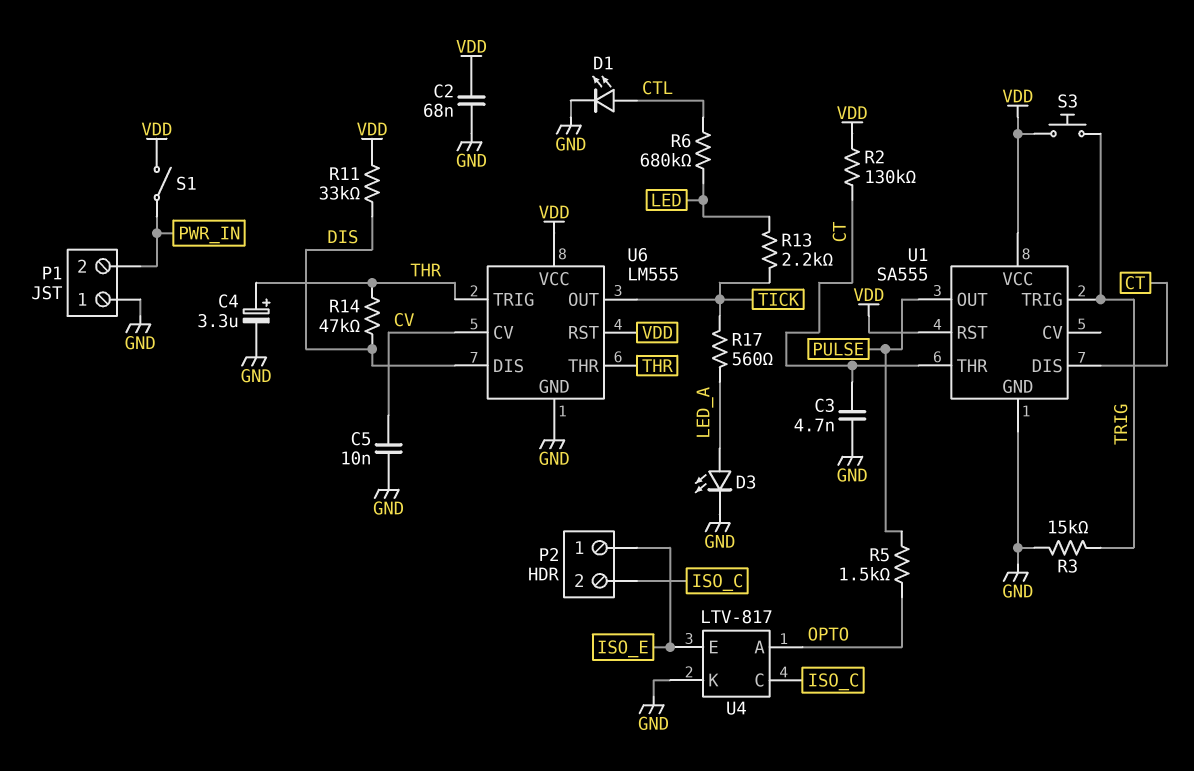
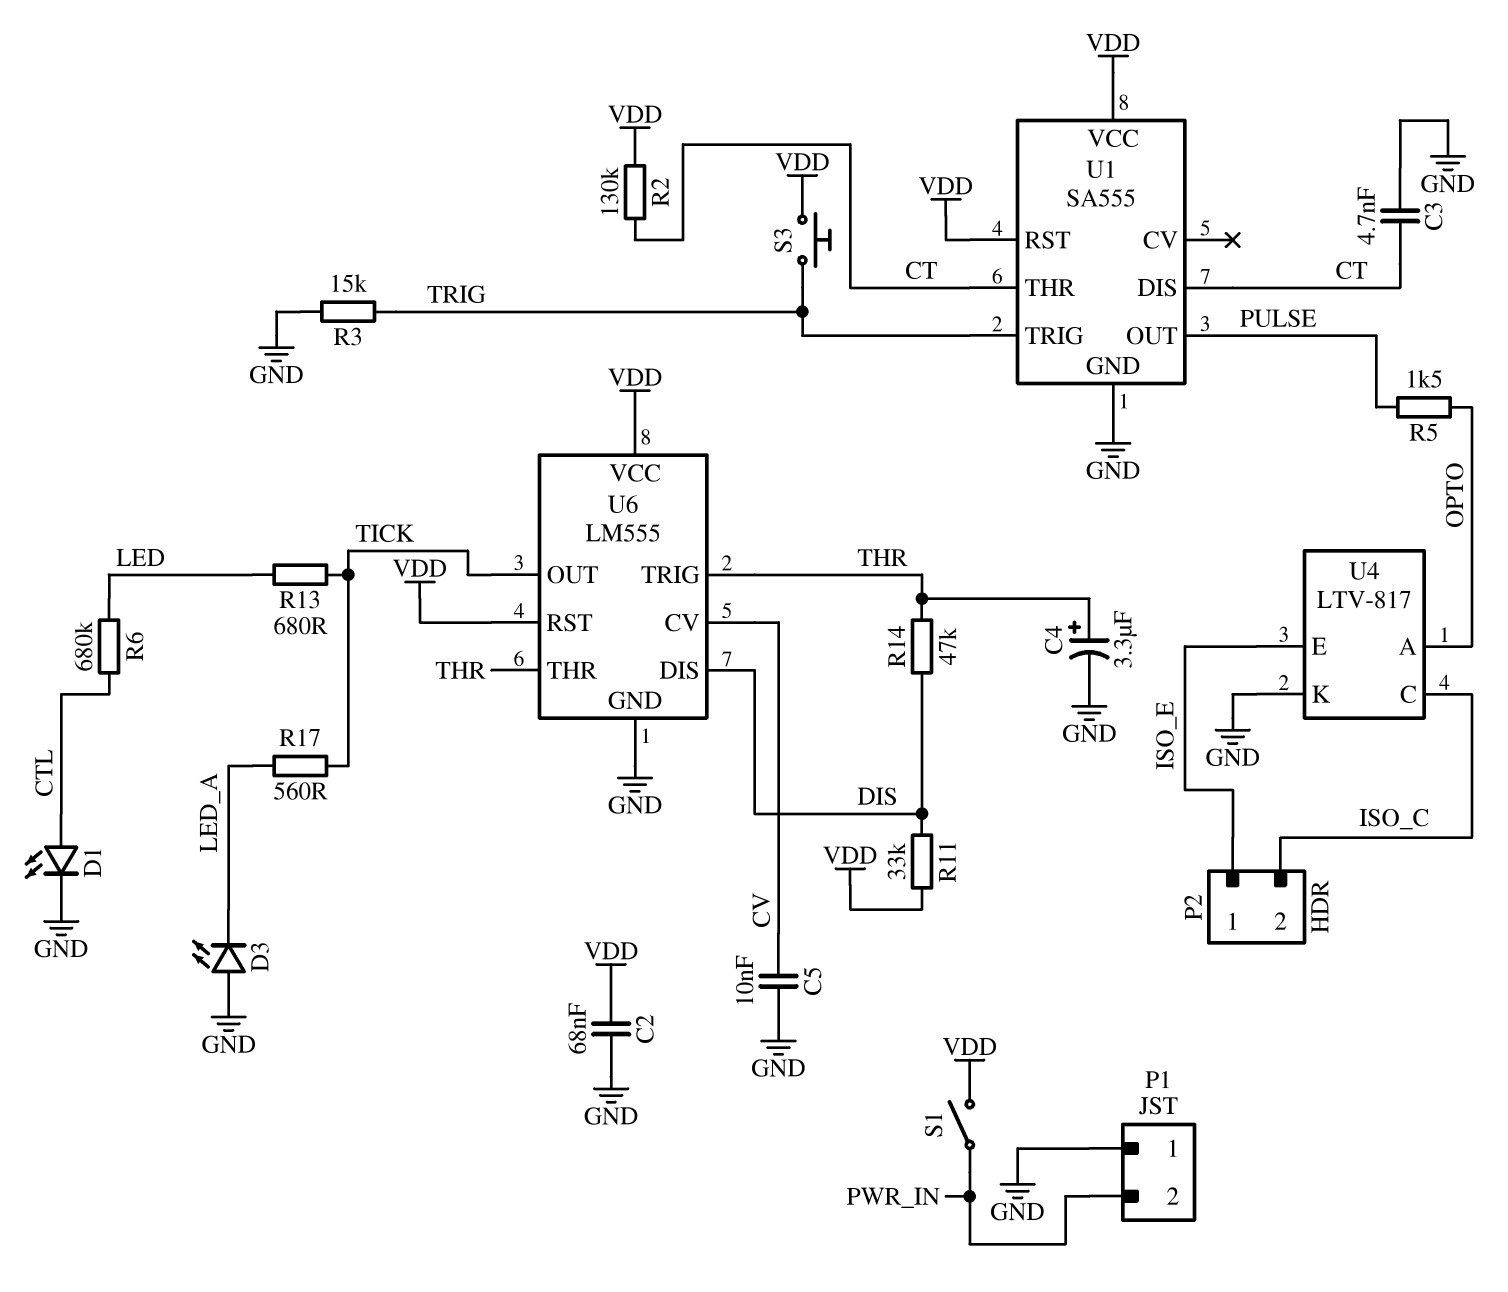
D3: LED (A LED_A, K GND) -> LED (A GND, K LED_A)
R13: 2.2k (LED, TICK) -> 680 (LED, TICK)

